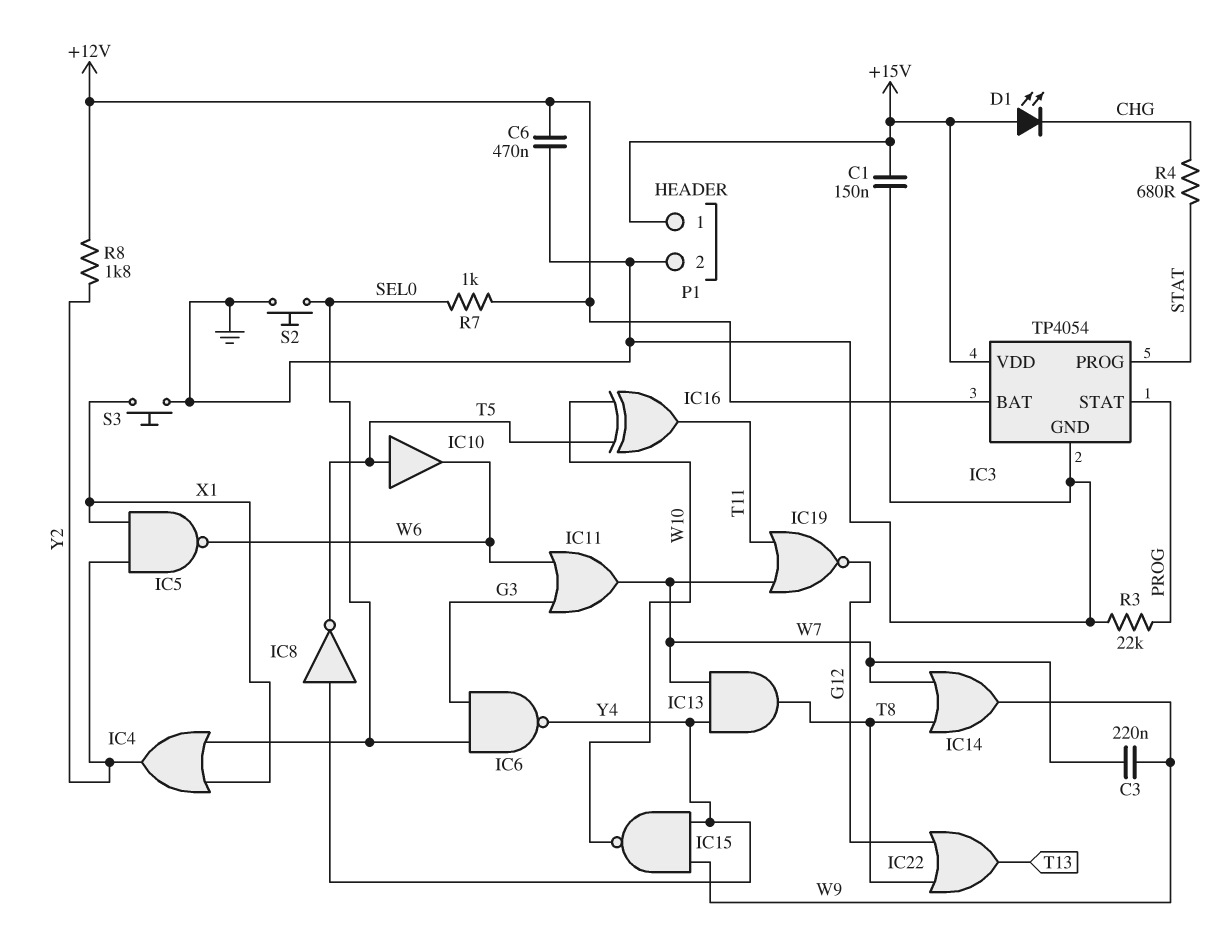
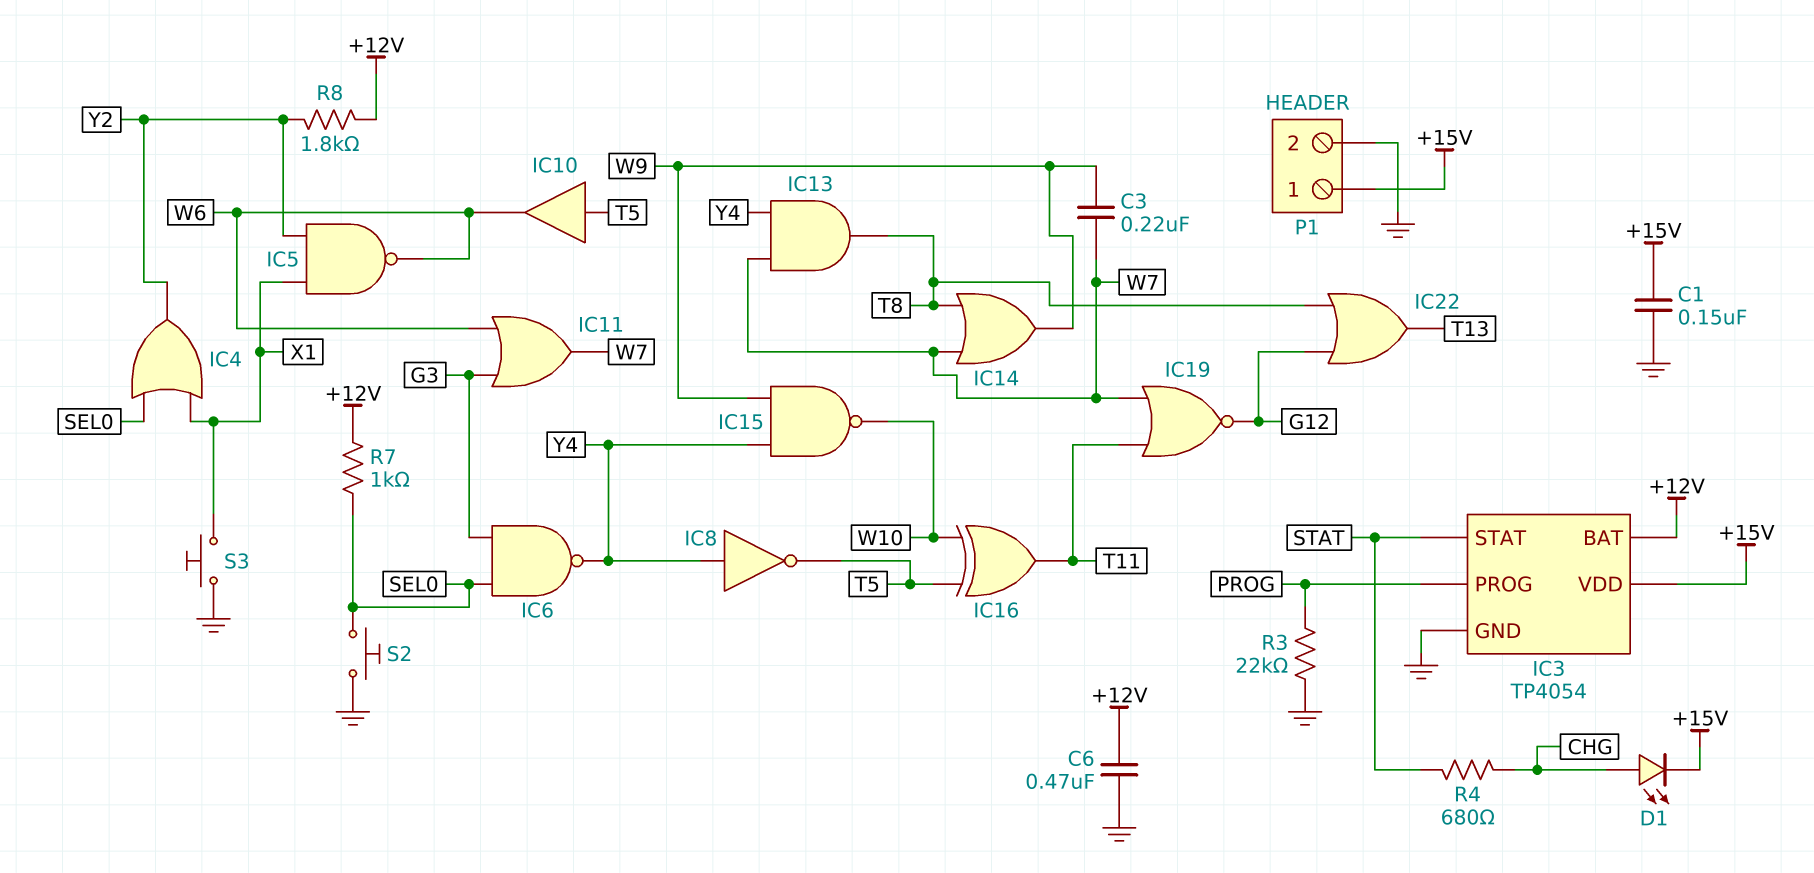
D1: LED (A +15V, K CHG) -> LED (A CHG, K +15V)
IC3 pin PROG: STAT -> PROG
IC3 pin STAT: PROG -> STAT

